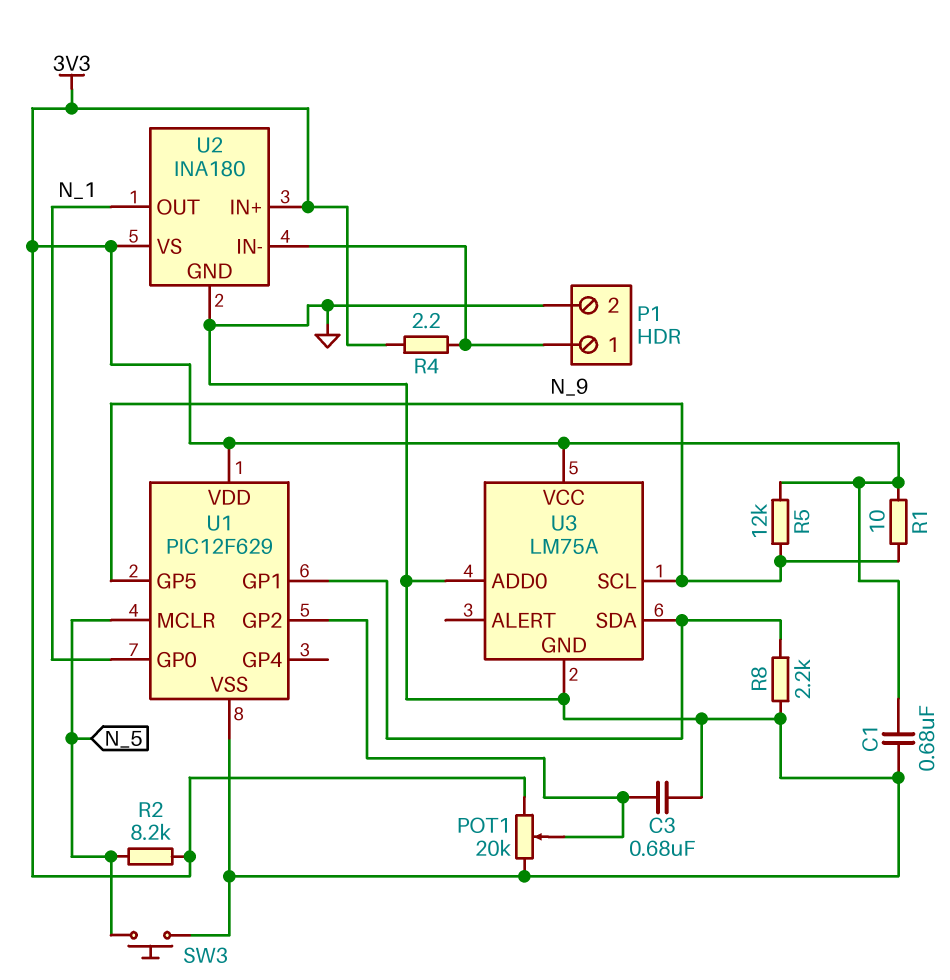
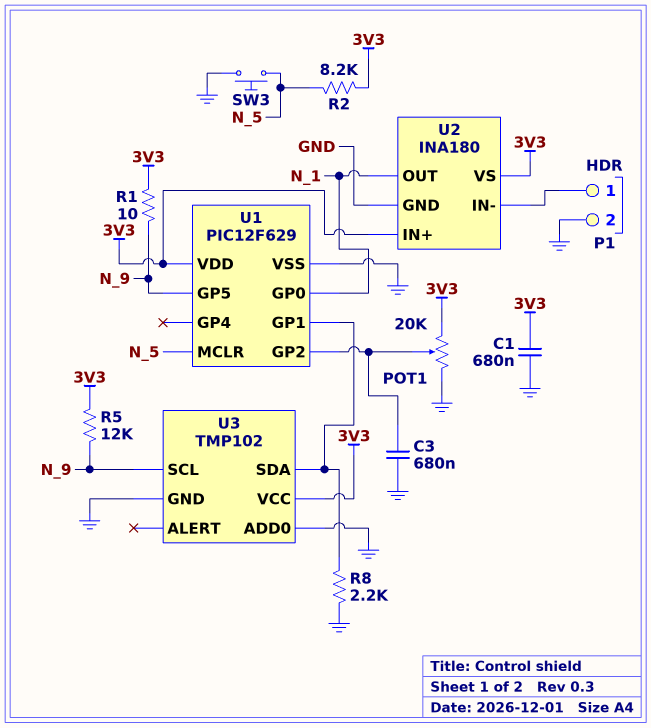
R4: 2.2 (3V3, P1/1) -> none
U3: LM75A -> TMP102

